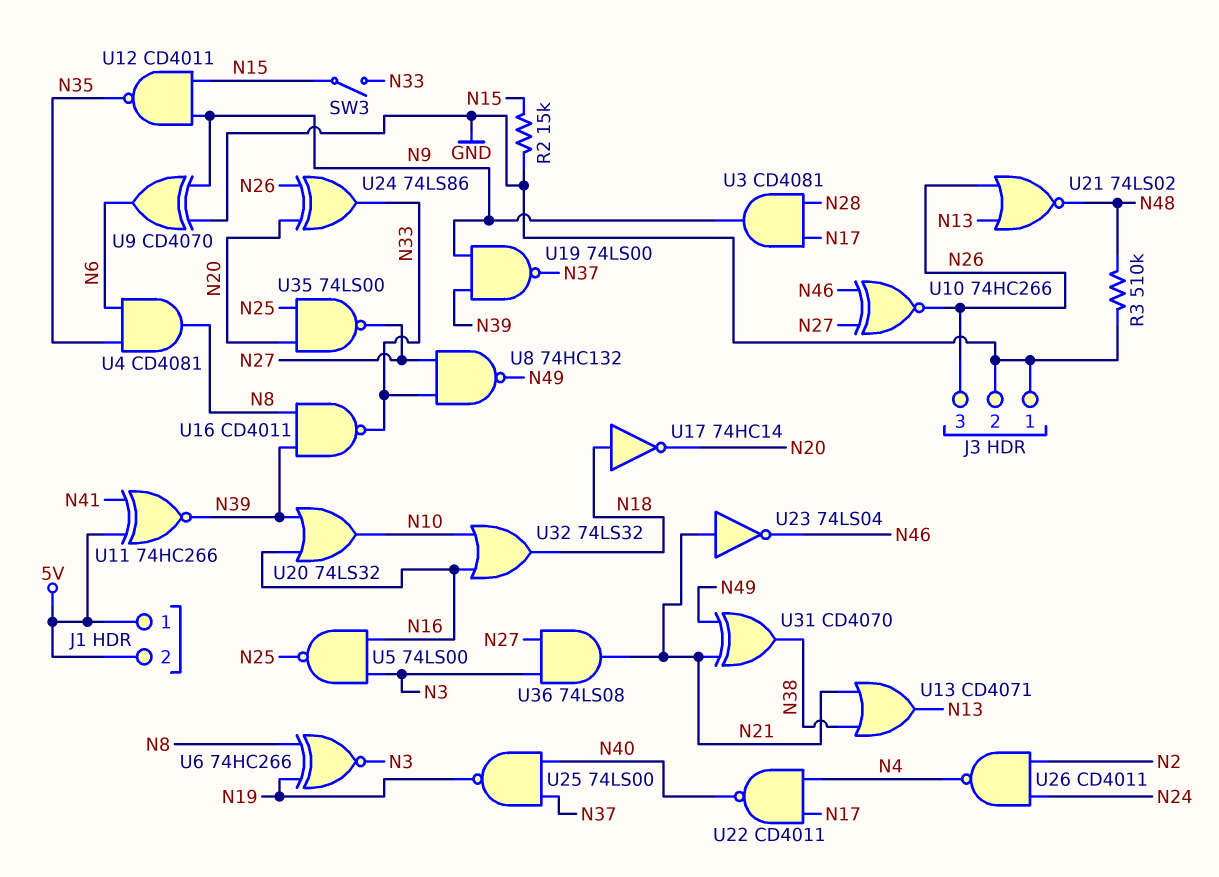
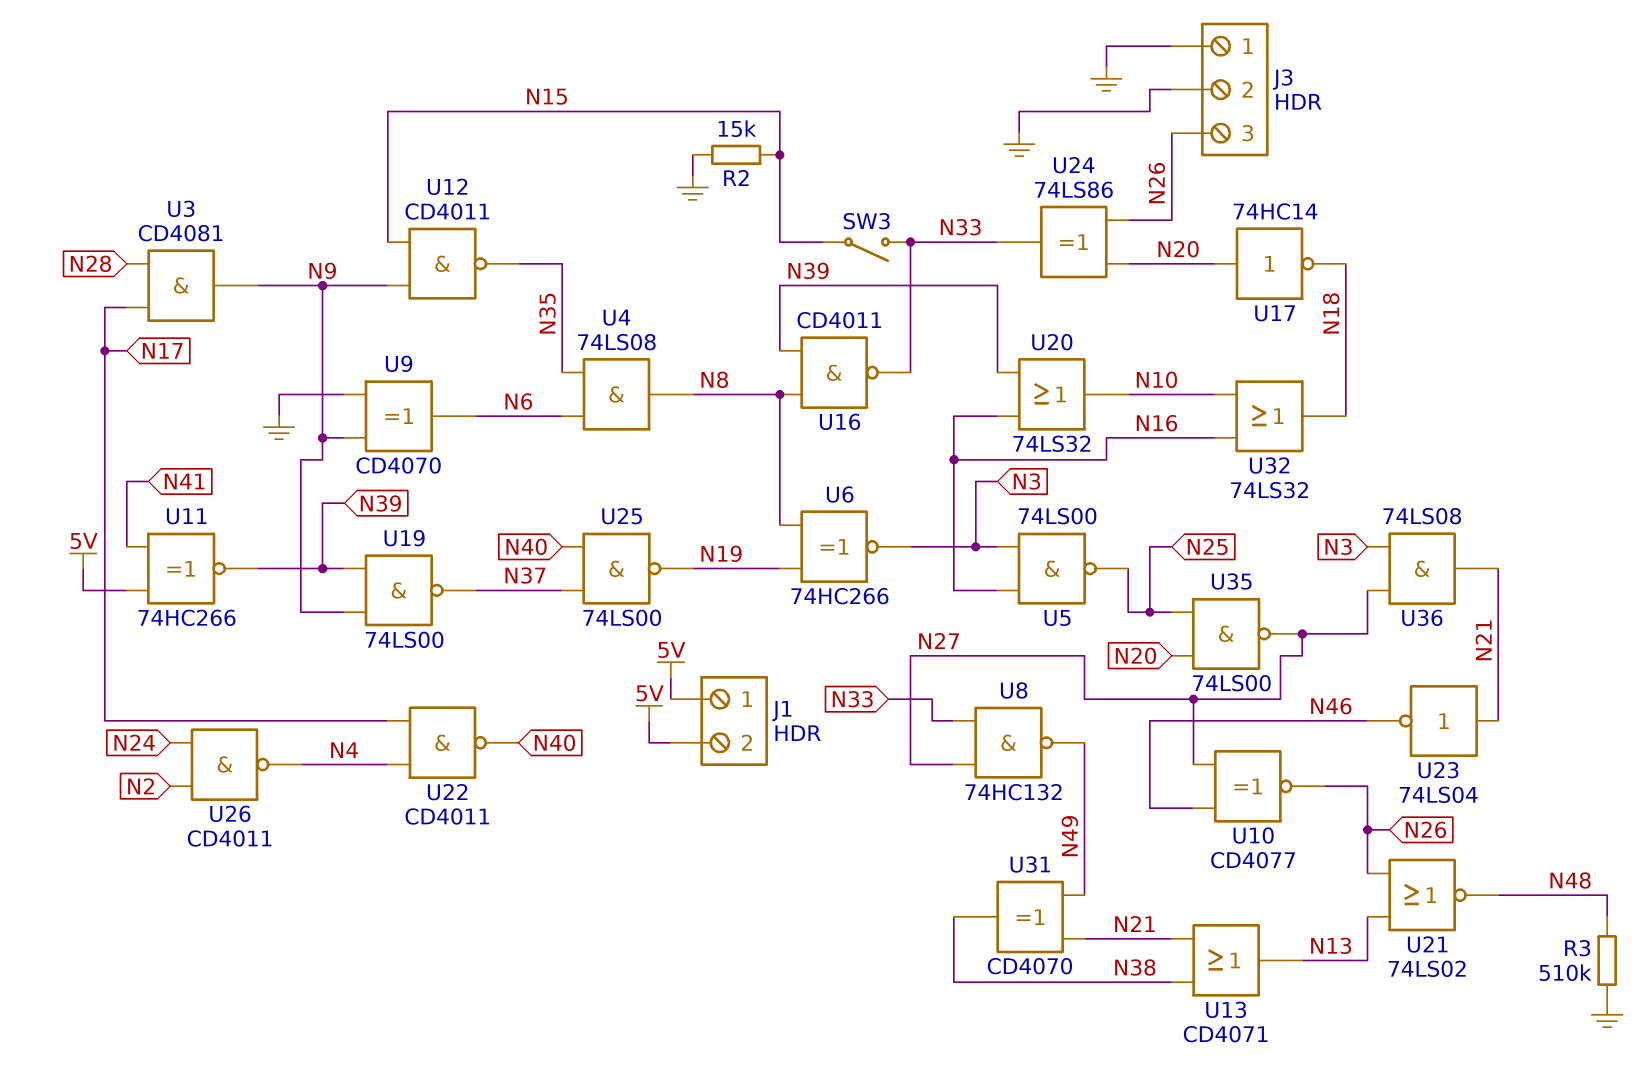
U4: AND CD4081 (in N6, in N35, out N8) -> AND 74LS08 (in N6, in N35, out N8)
U10: XNOR 74HC266 (in N27, in N46, out N26) -> XNOR CD4077 (in N27, in N46, out N26)
U17: NOT 74HC14 (in N18, out N20) -> NOT 74HC14 (in N20, out N18)

